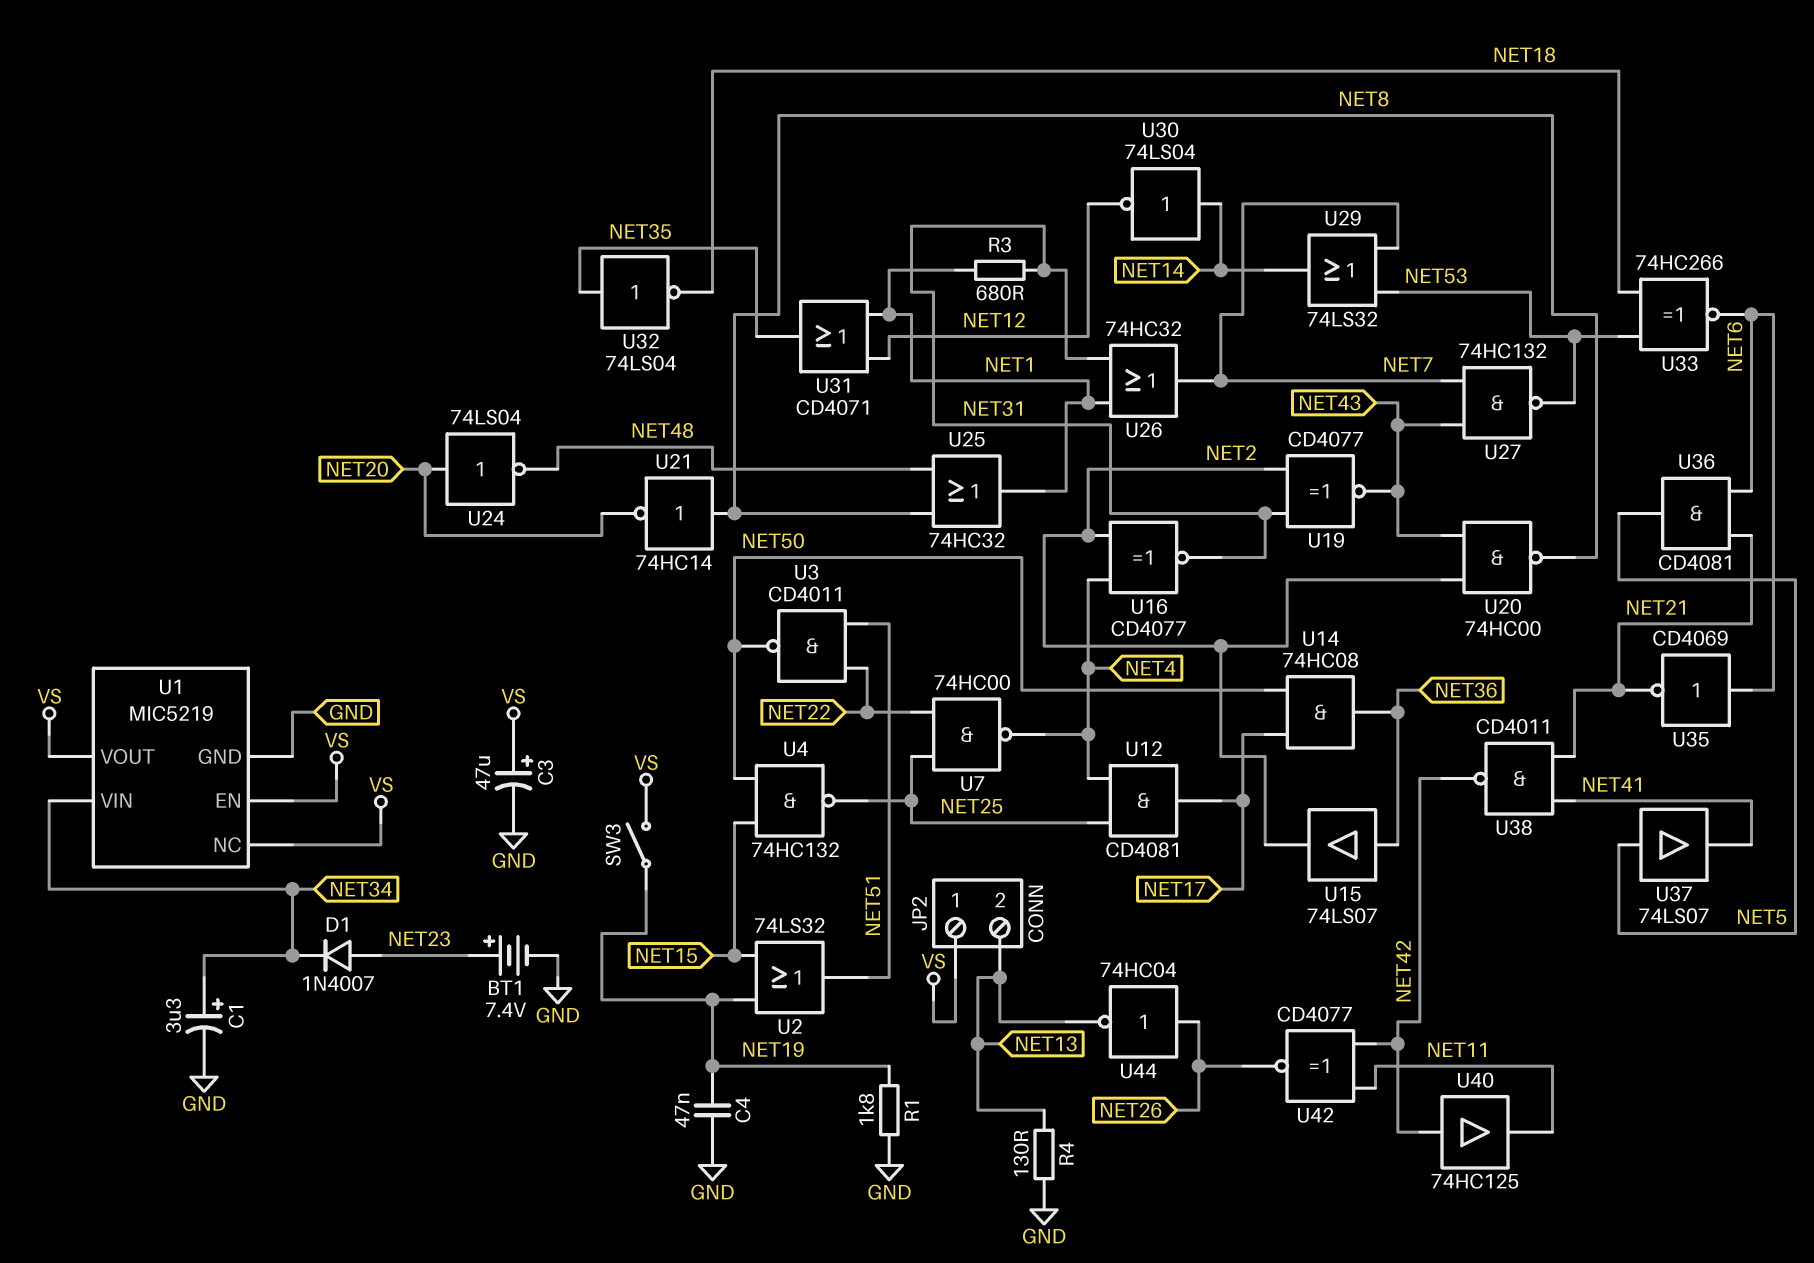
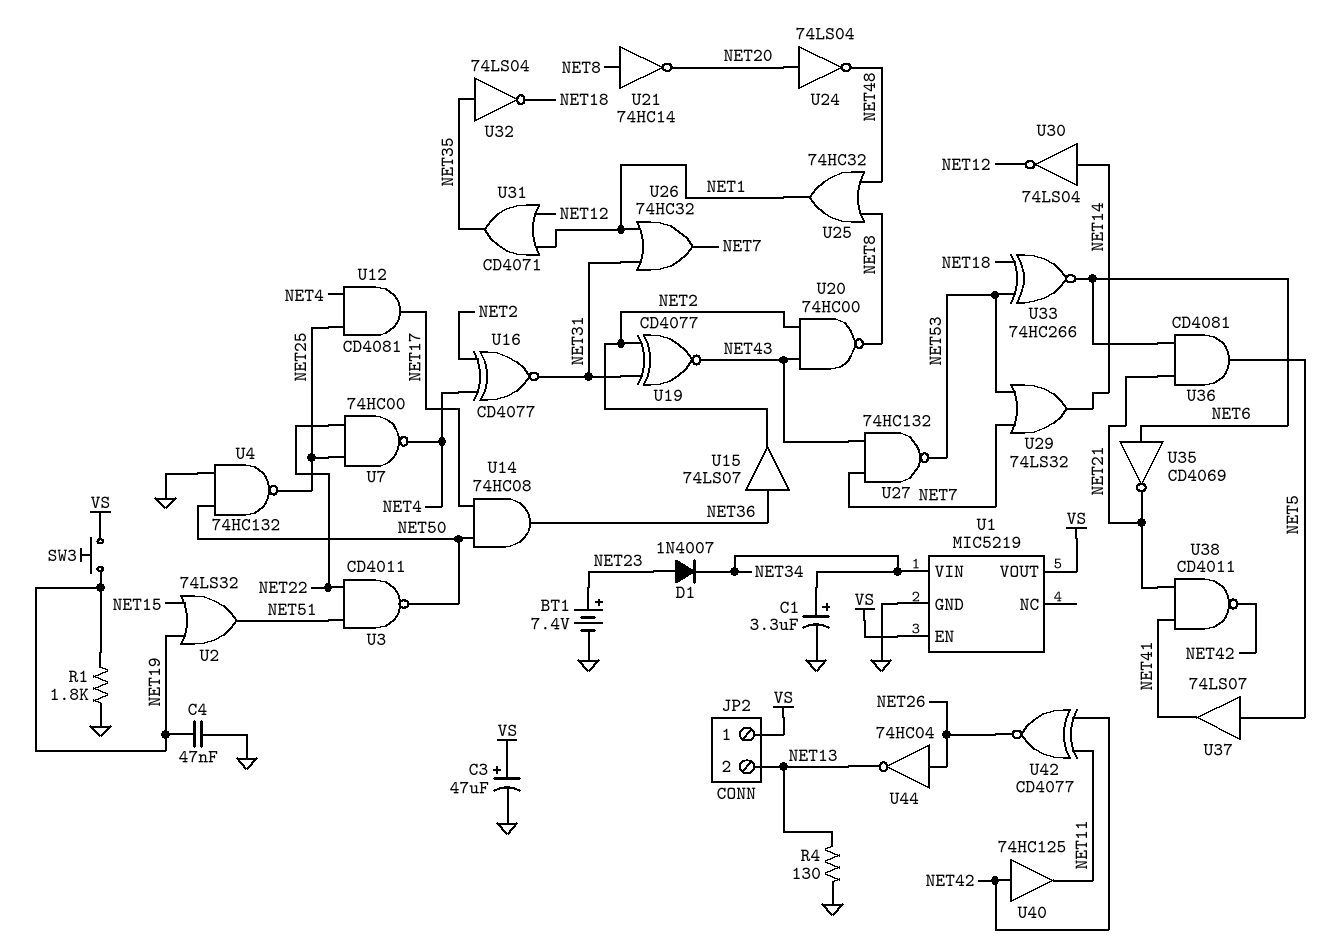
R3: 680 (NET1, NET31) -> none
SW3: switch (NET19, VS) -> button (NET19, VS)
U1 pin NC: VS -> none
U4: NAND 74HC132 (in NET15, in NET50, out NET25) -> NAND 74HC132 (in GND, in NET50, out NET25)

